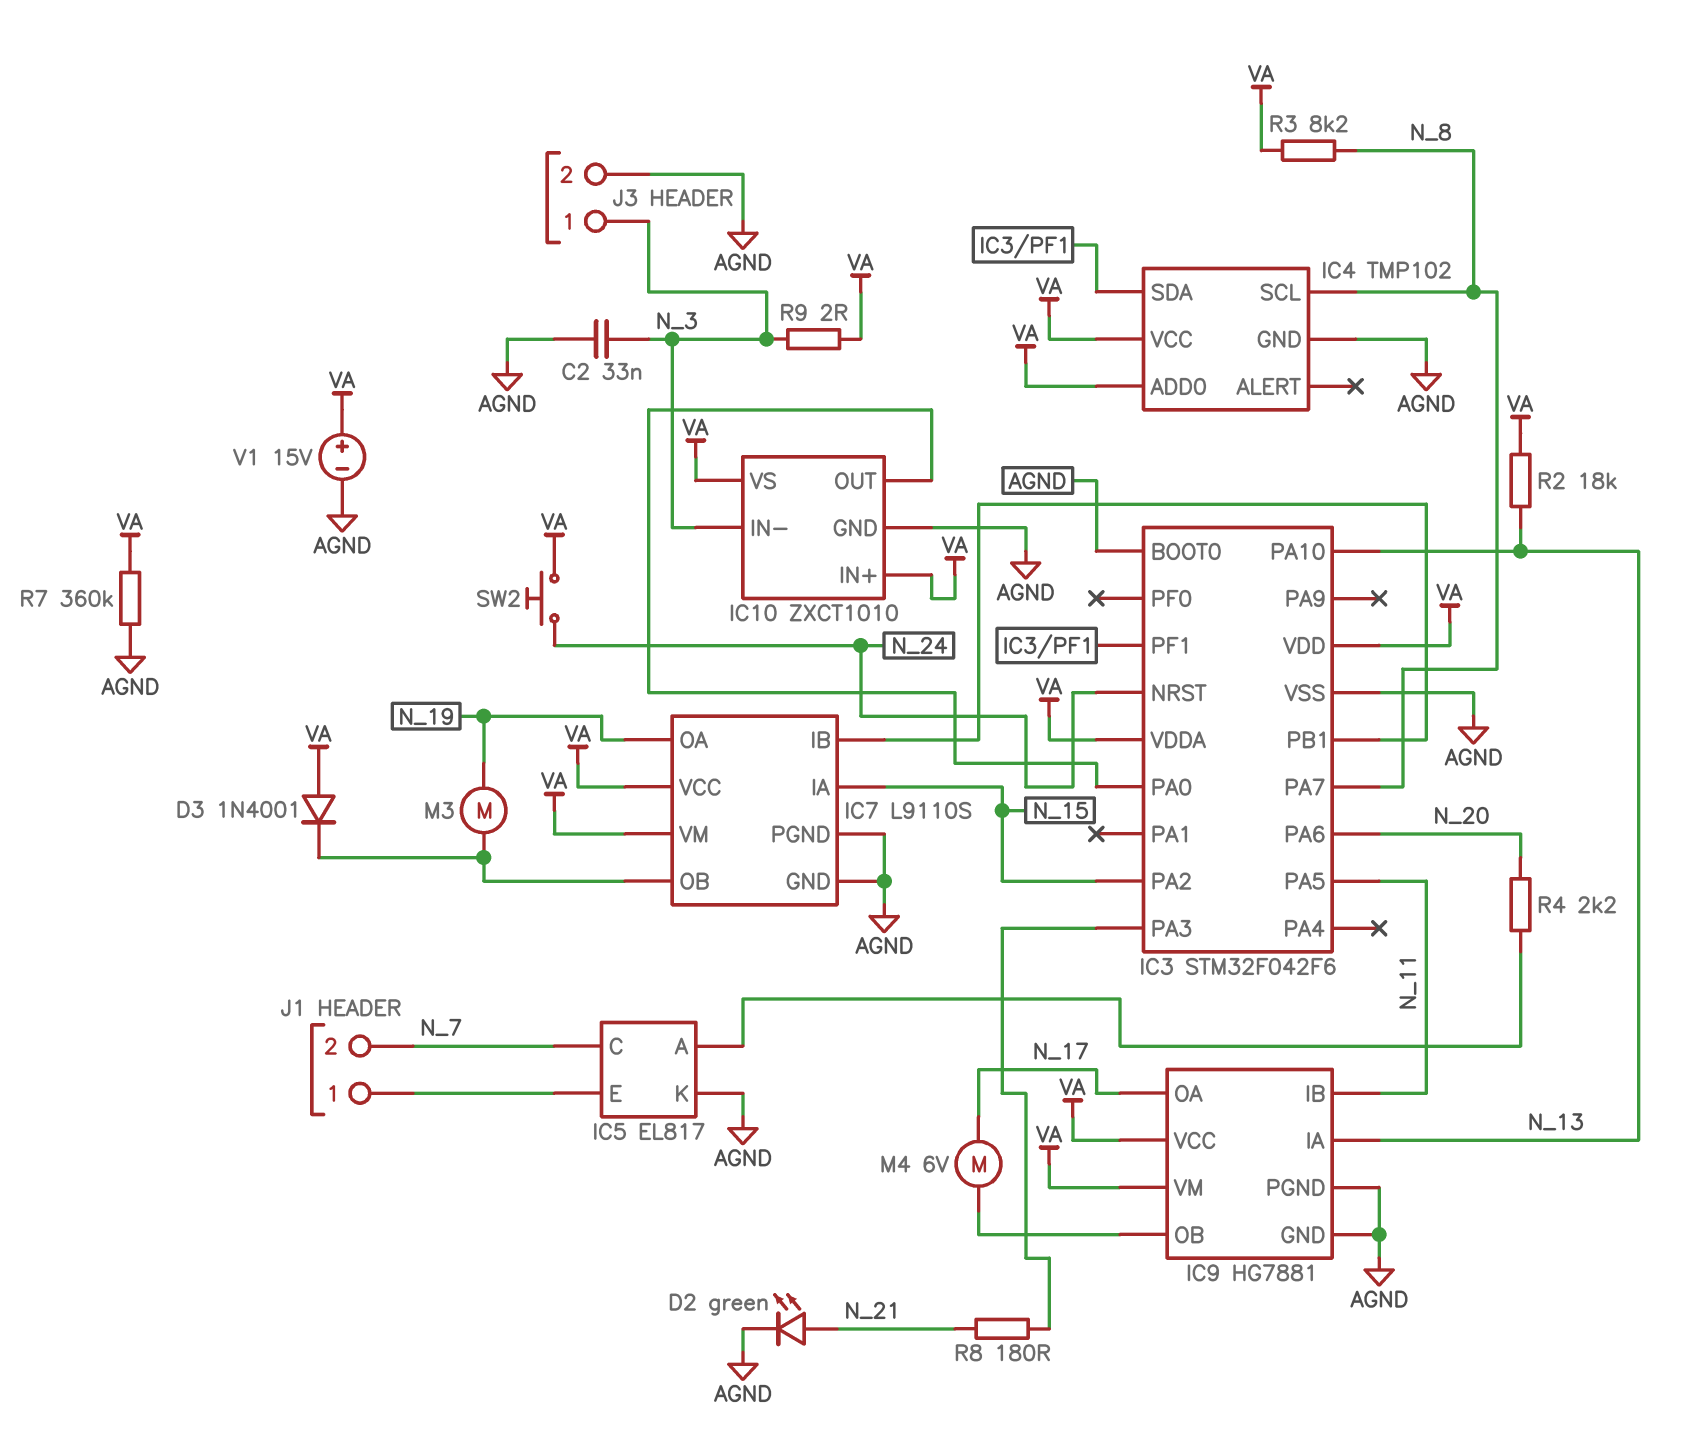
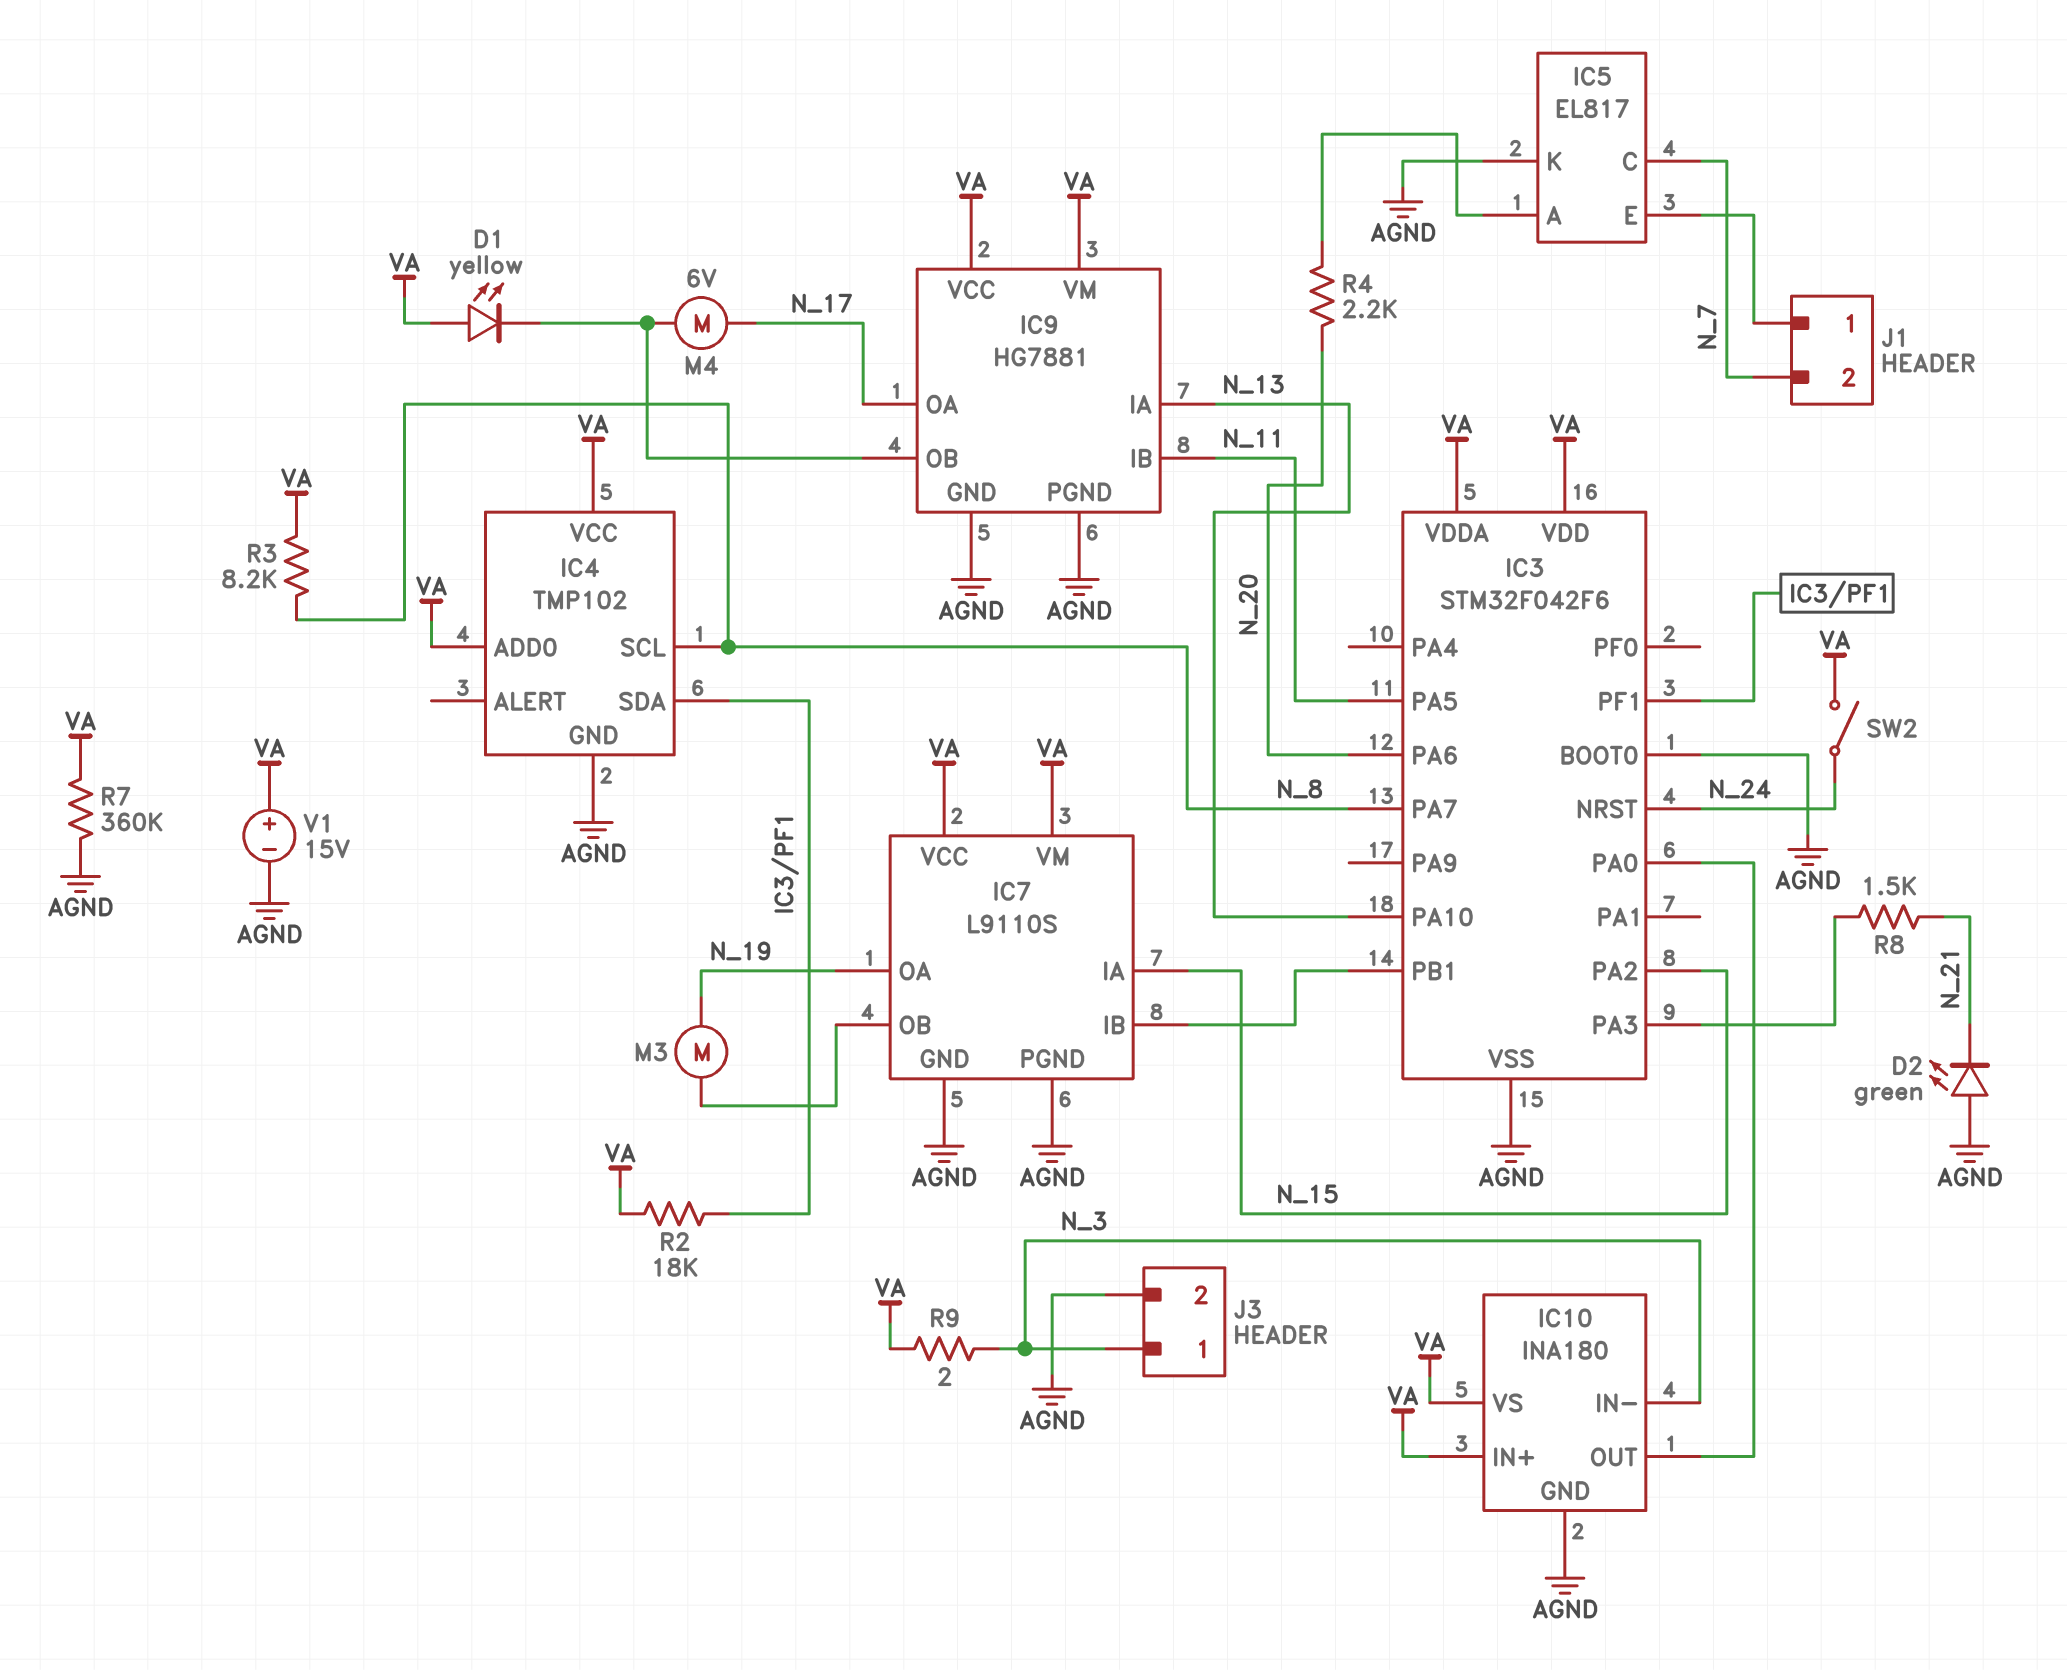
C2: 33nF (AGND, N_3) -> none
D1: none -> LED yellow (A VA, K IC9/OB)
D2: LED green (A N_21, K AGND) -> LED green (A AGND, K N_21)
D3: diode 1N4001 (A VA, K IC7/OB) -> none
IC10: ZXCT1010 -> INA180
R2: 18k (N_13, VA) -> 18k (IC3/PF1, VA)
R8: 180 (IC3/PA3, N_21) -> 1.5k (IC3/PA3, N_21)
SW2: button (N_24, VA) -> switch (N_24, VA)

